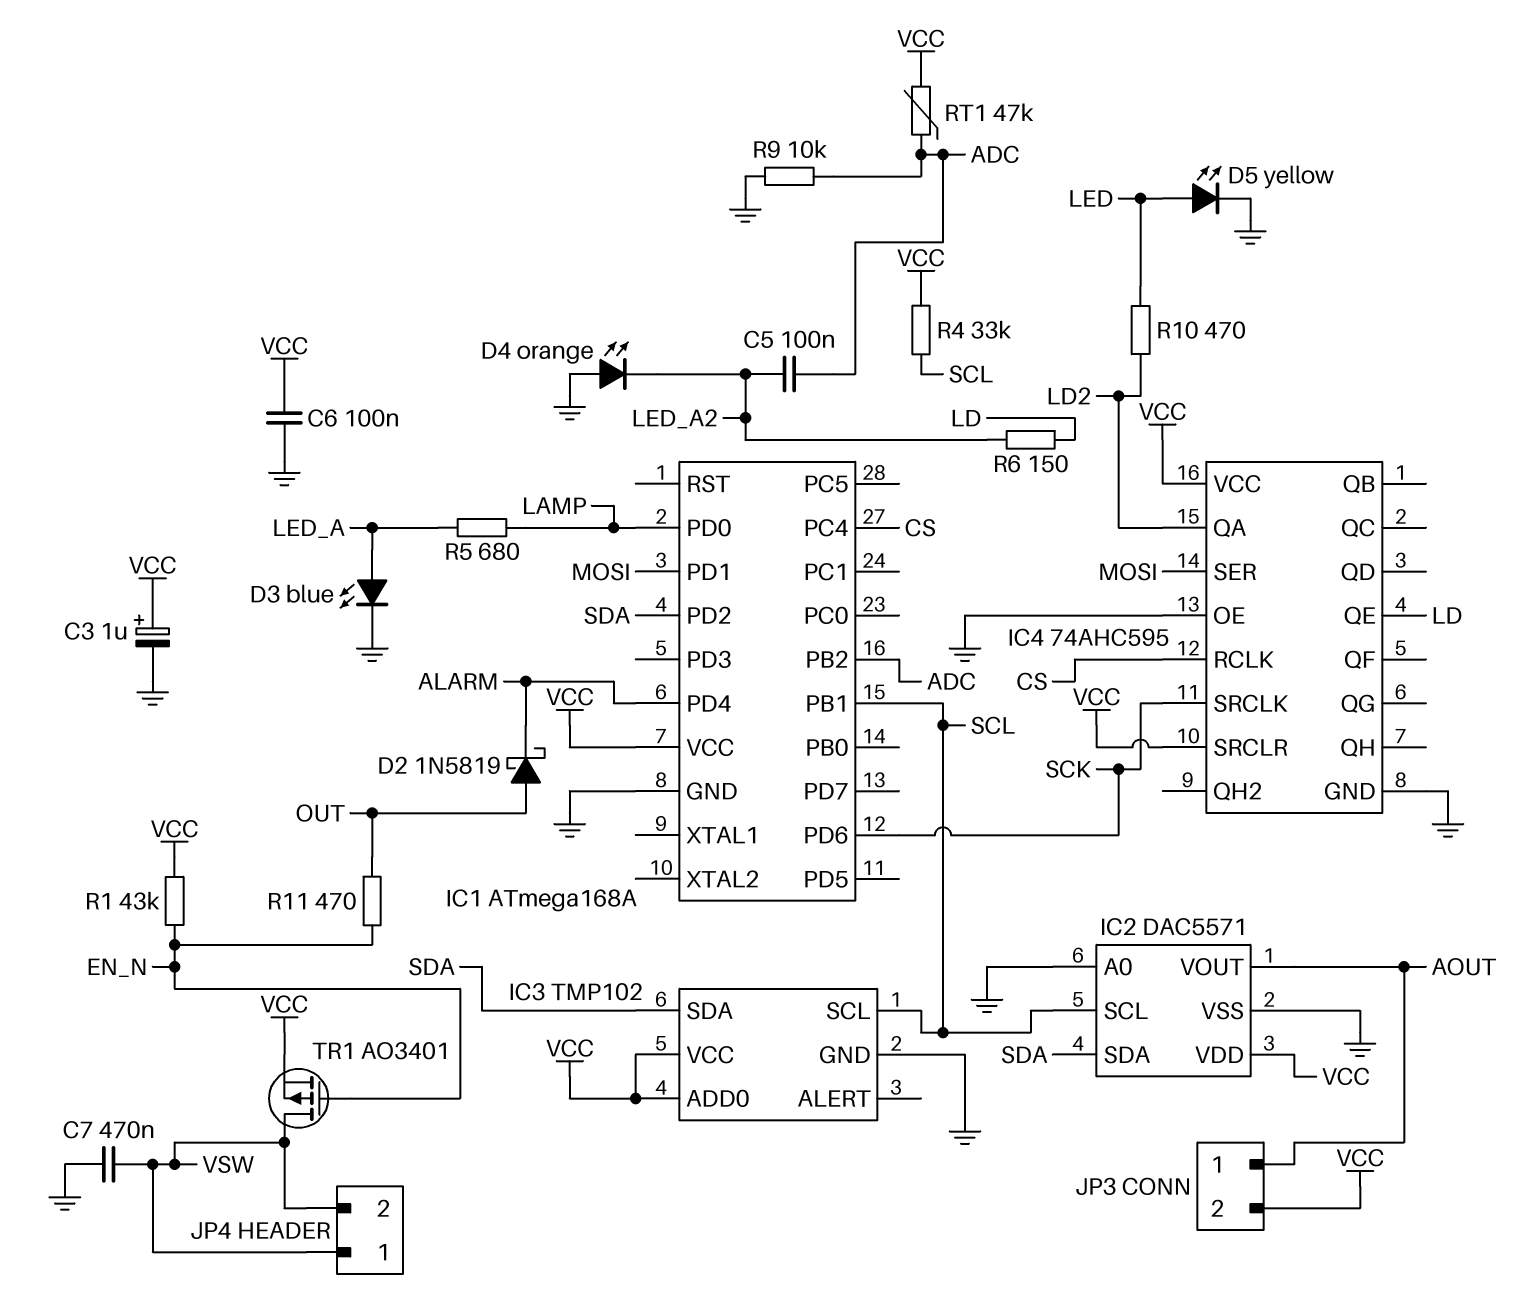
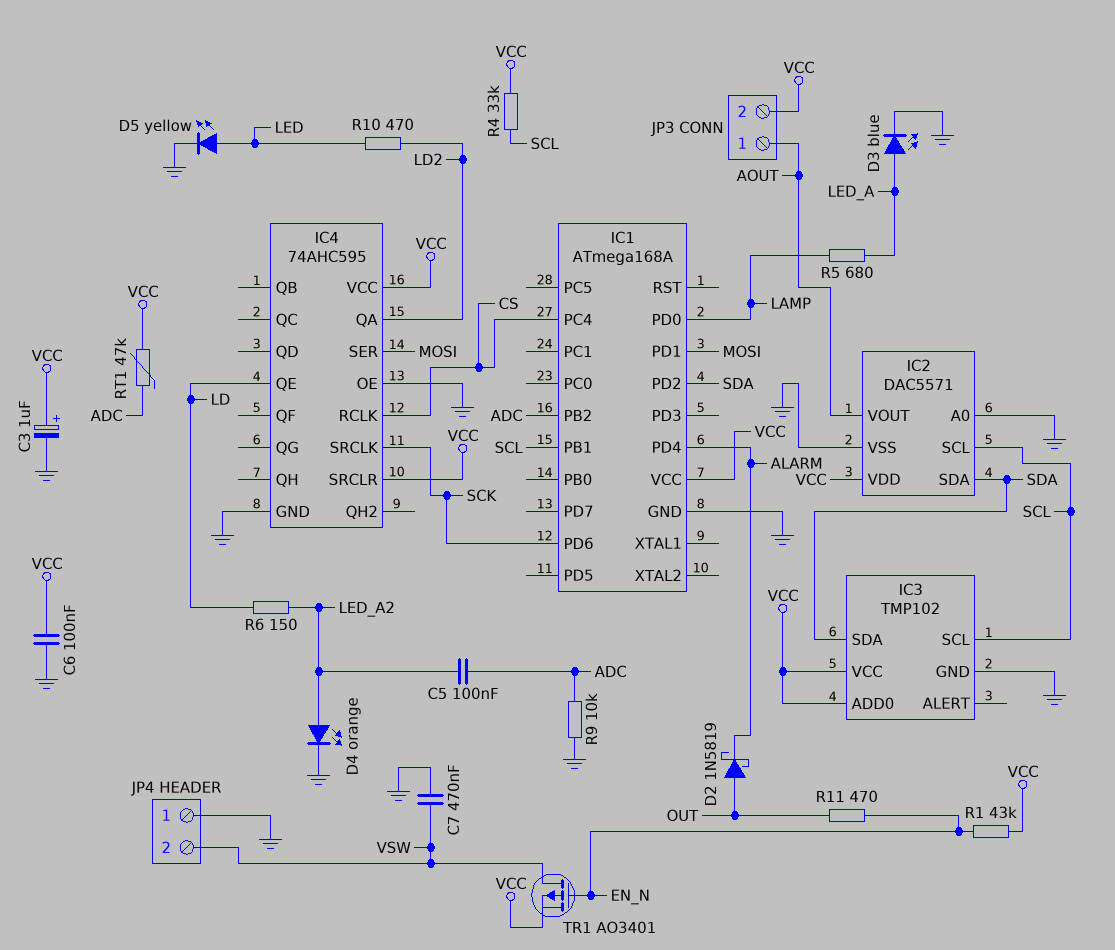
D4: LED orange (A GND, K LED_A2) -> LED orange (A LED_A2, K GND)
JP4 pin 1: VSW -> GND

